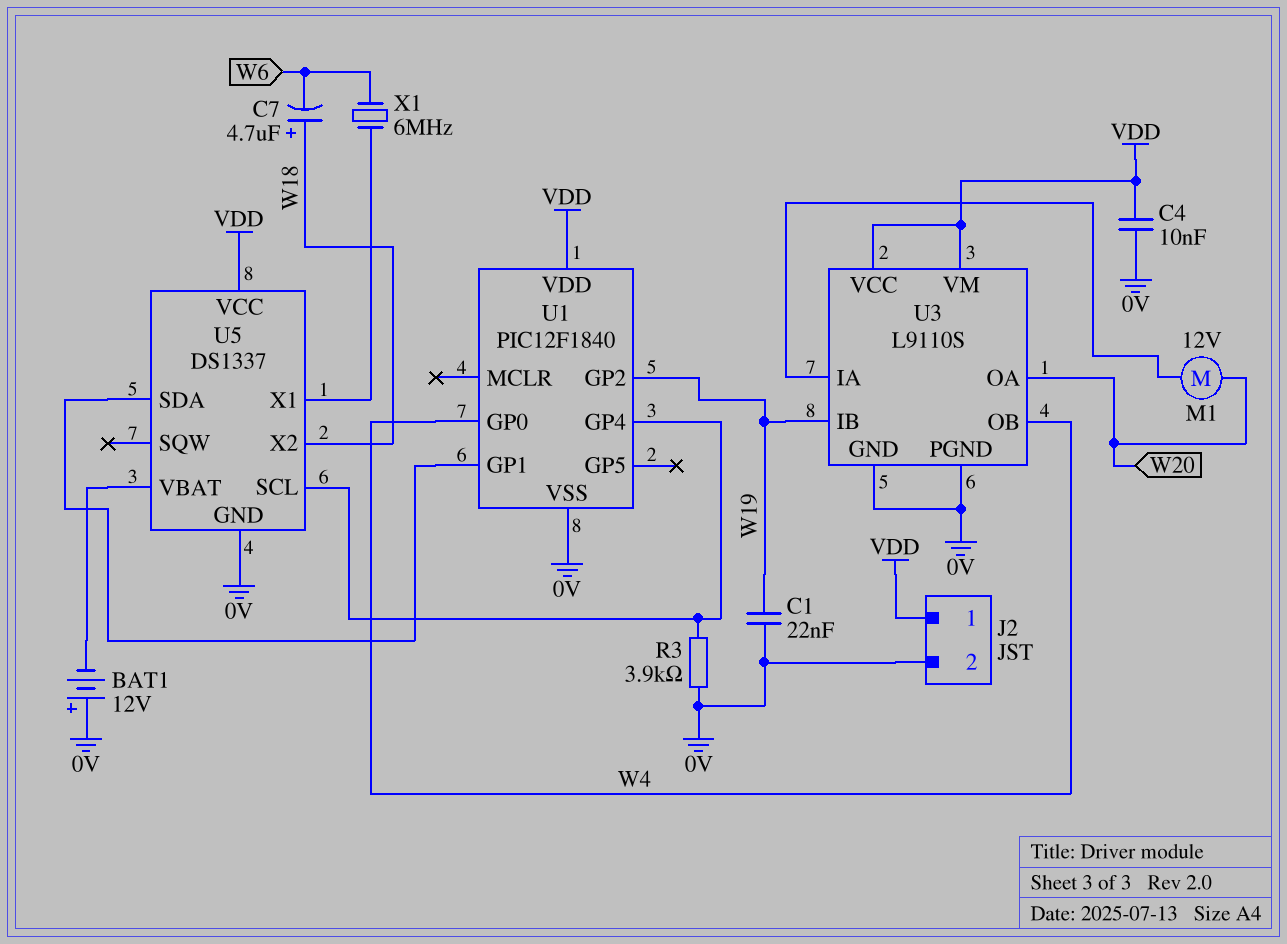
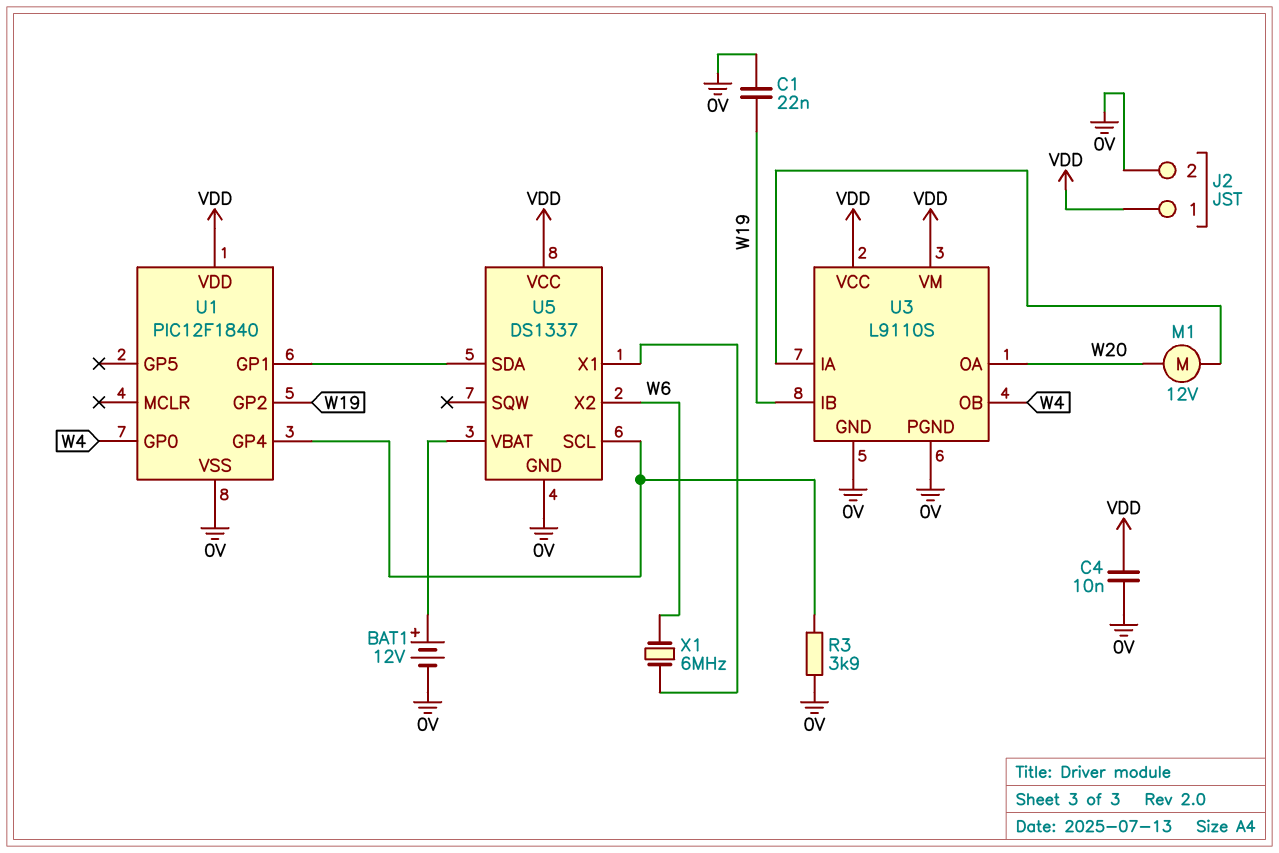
BAT1: 12V (plus 0V, minus U5/VBAT) -> 12V (plus U5/VBAT, minus 0V)
C7: 4.7uF (plus W18, minus W6) -> none
U5 pin X2: W18 -> W6

